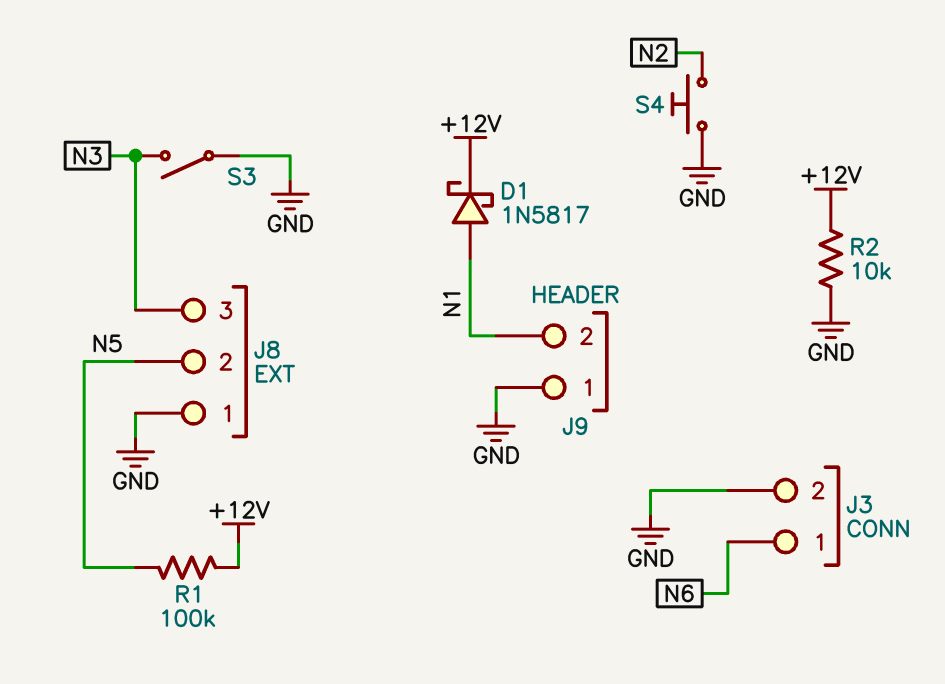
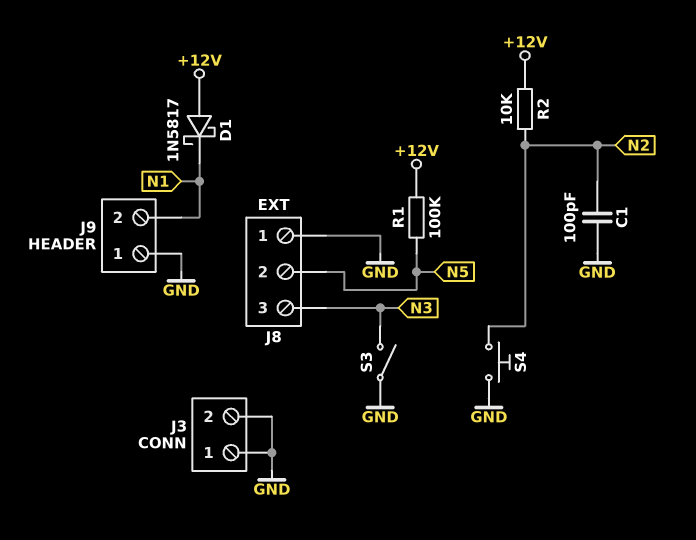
C1: none -> 100pF (GND, N2)
D1: schottky 1N5817 (A N1, K +12V) -> schottky 1N5817 (A +12V, K N1)
J3 pin 1: N6 -> GND
R2: 10k (+12V, GND) -> 10k (+12V, N2)

